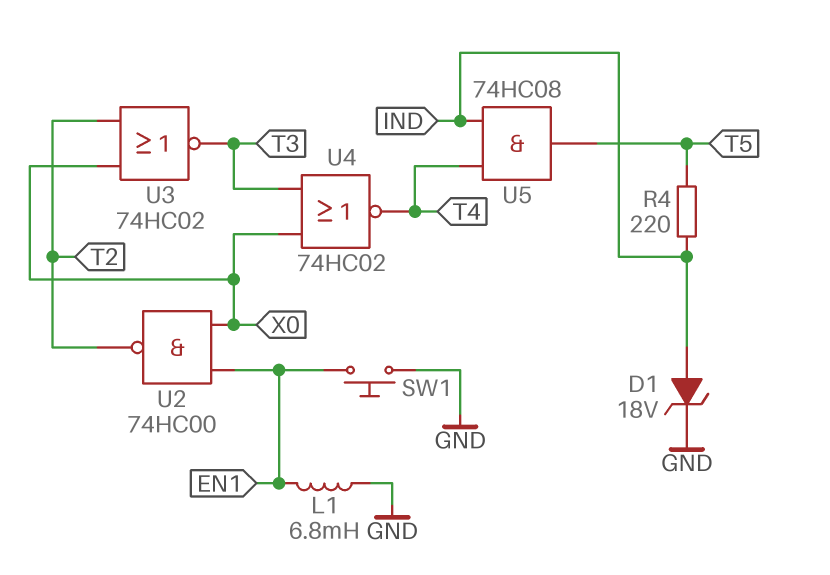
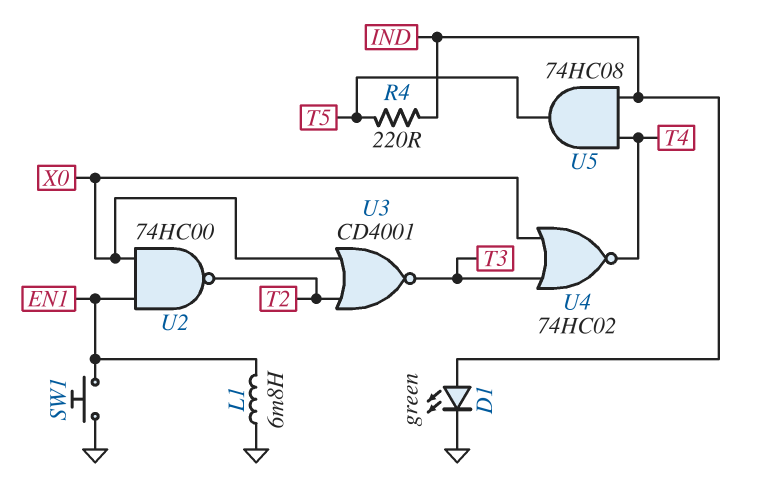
D1: zener 18V (A IND, K GND) -> LED green (A IND, K GND)
U3: NOR 74HC02 (in T2, in X0, out T3) -> NOR CD4001 (in T2, in X0, out T3)

